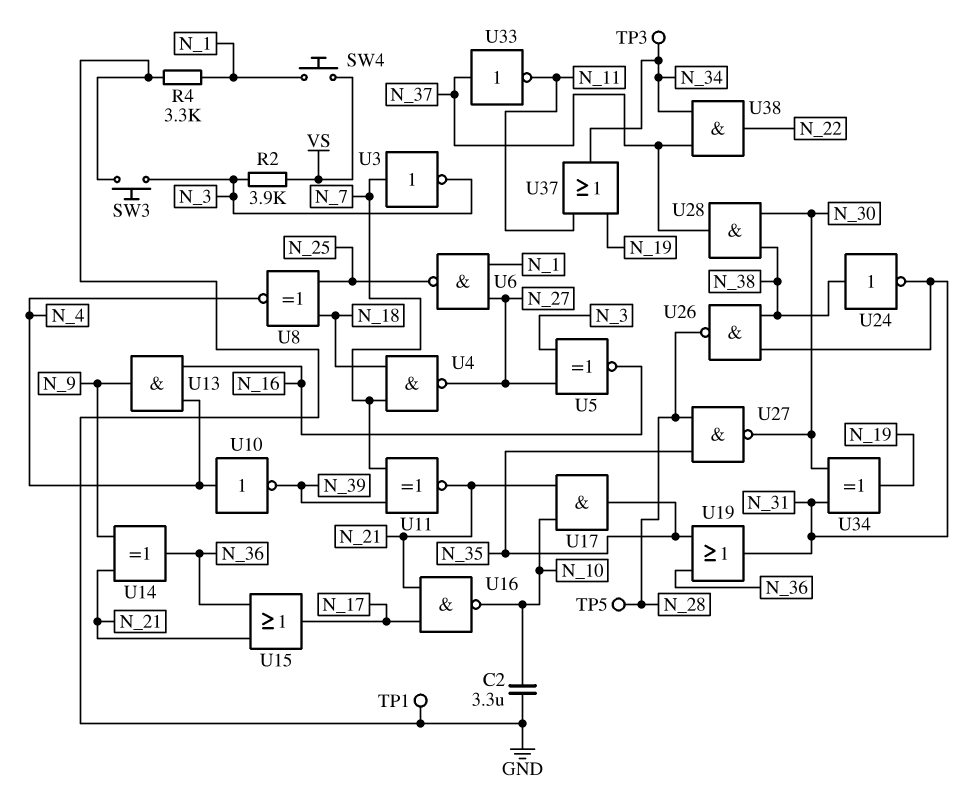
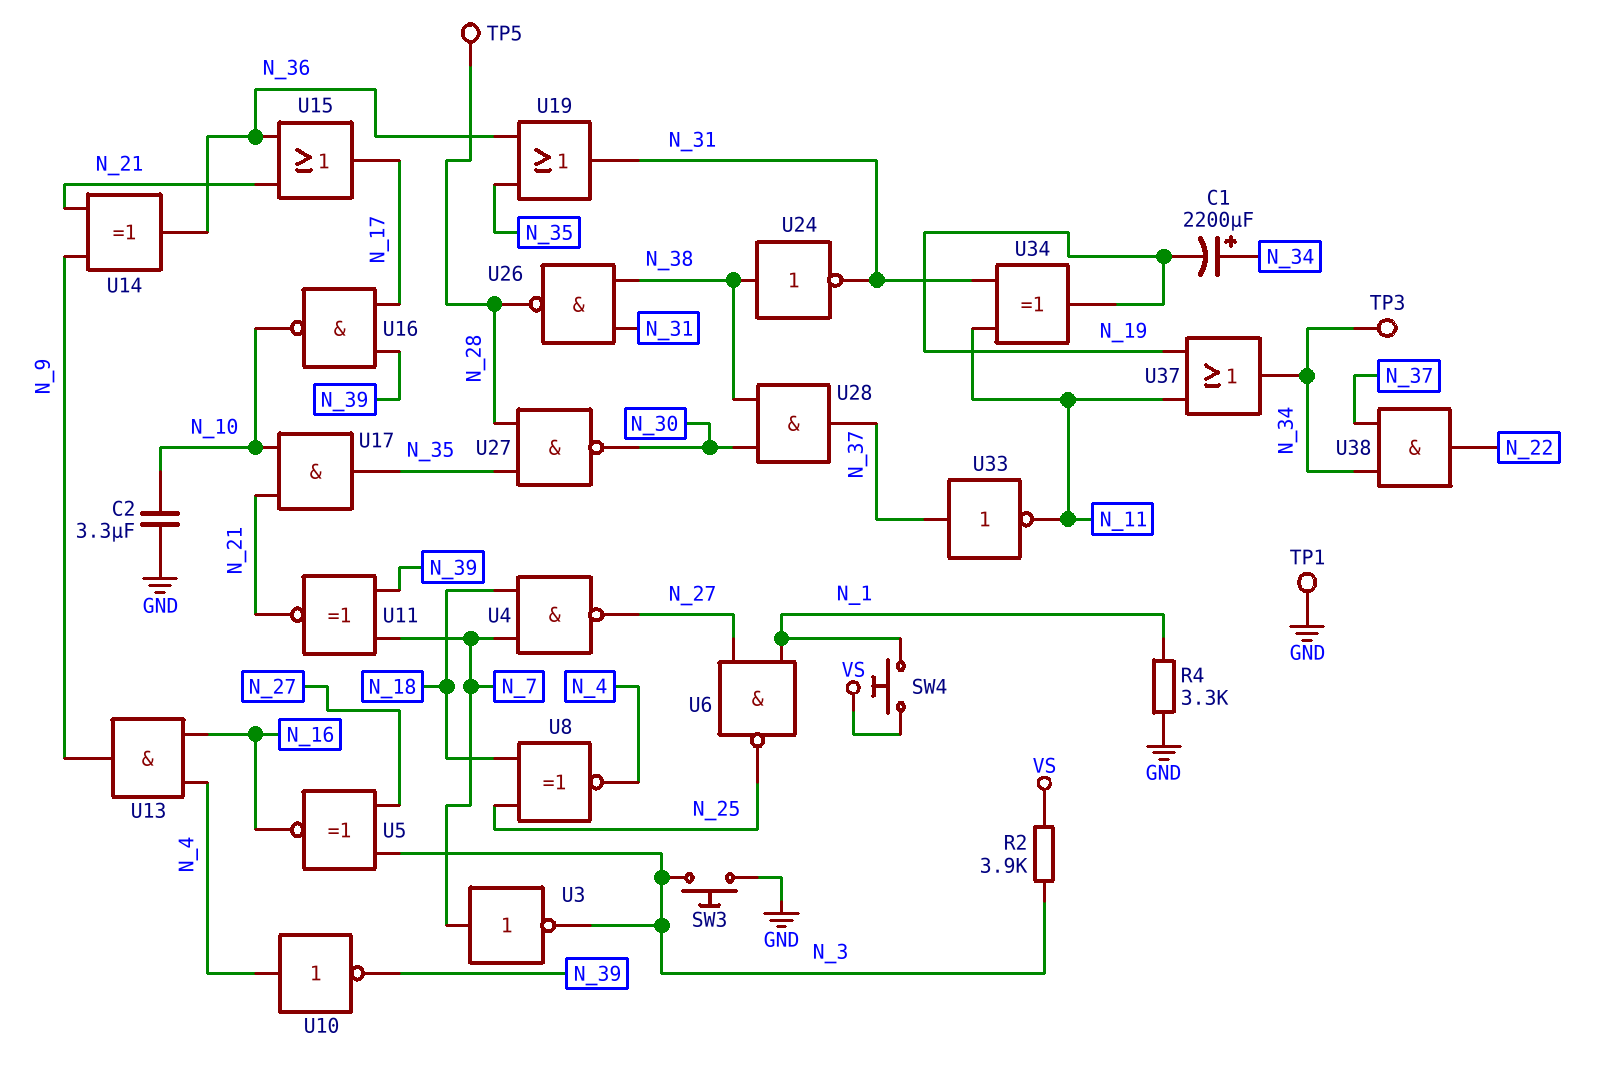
C1: none -> 2200uF (plus N_34, minus N_19)
U16: NAND (in N_17, in N_21, out N_10) -> NAND (in N_17, in N_39, out N_10)
U34: XOR (in N_30, in N_31, out N_19) -> XOR (in N_11, in N_31, out N_19)

